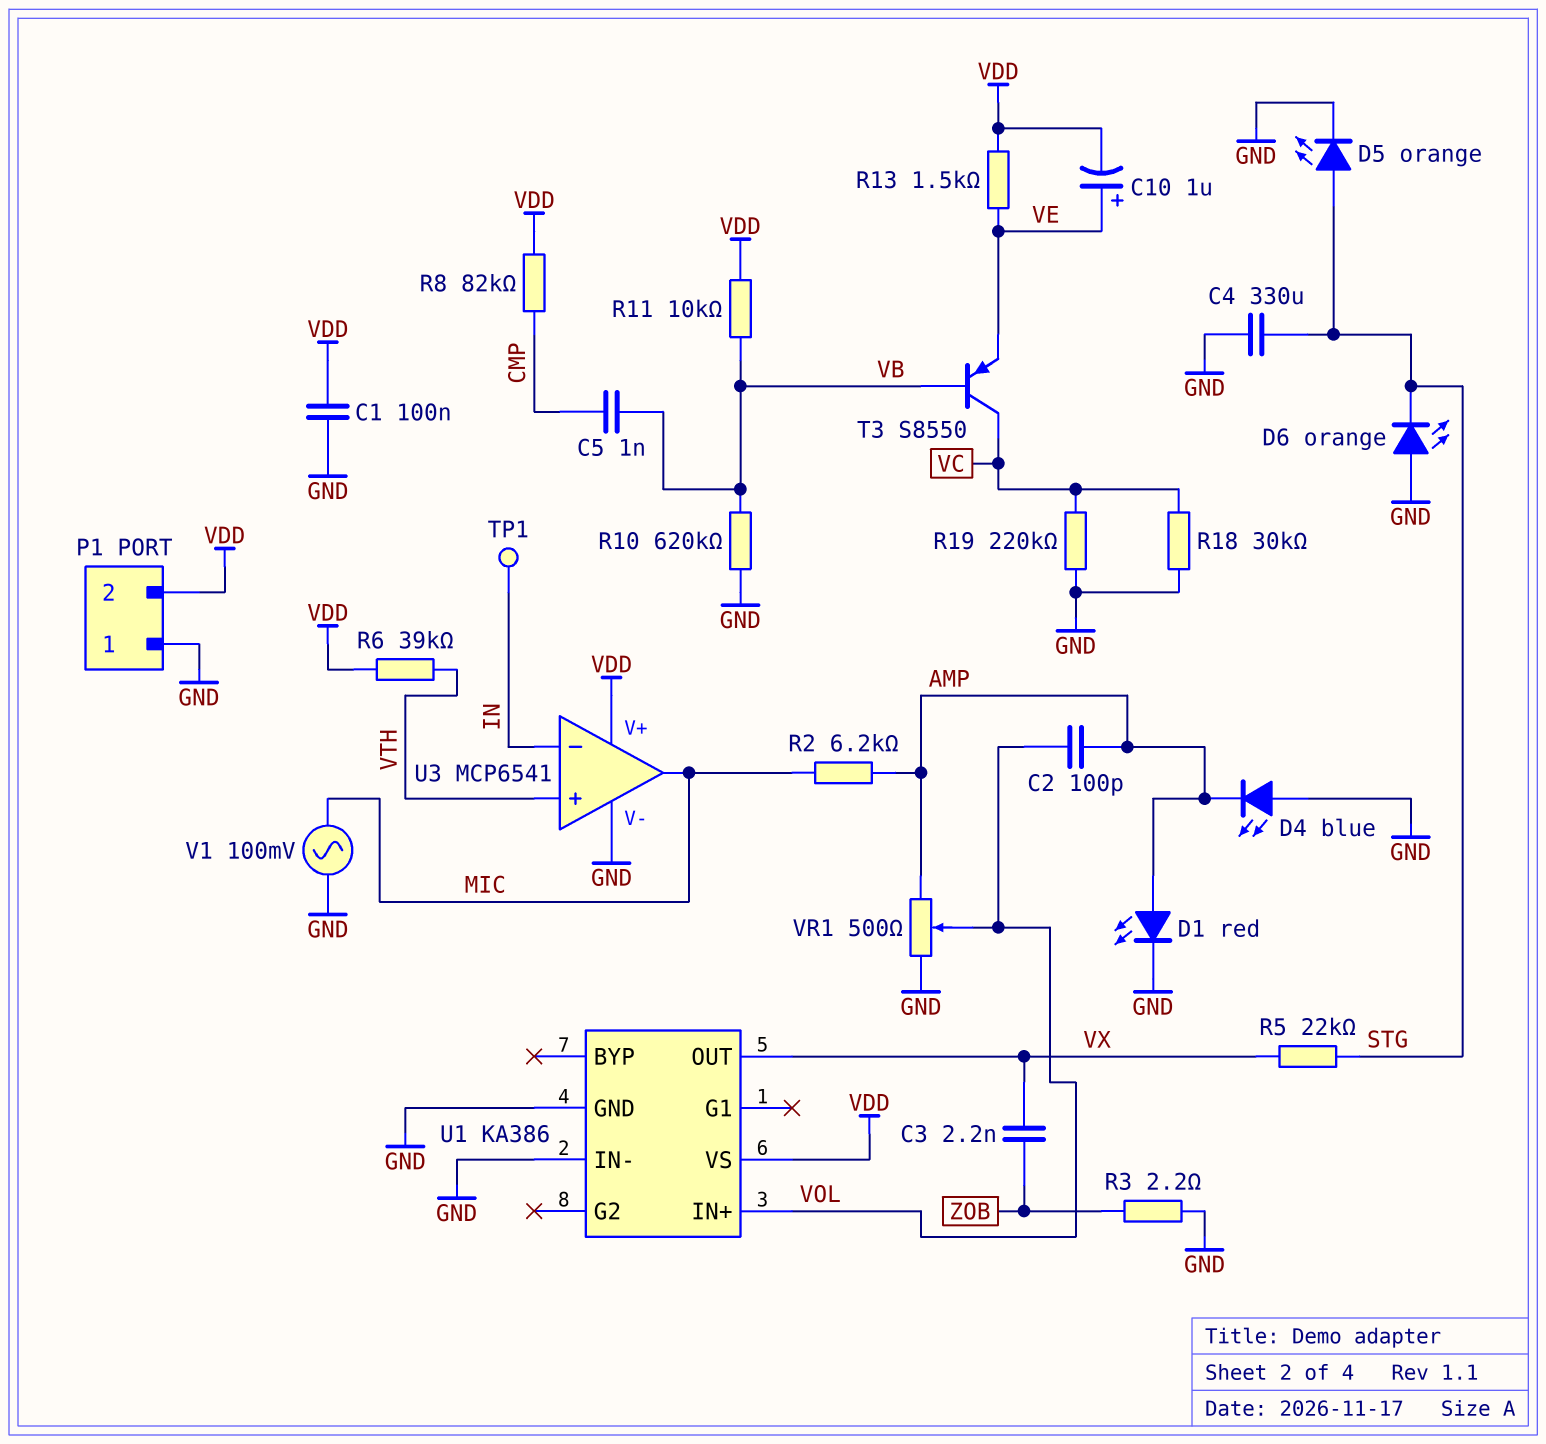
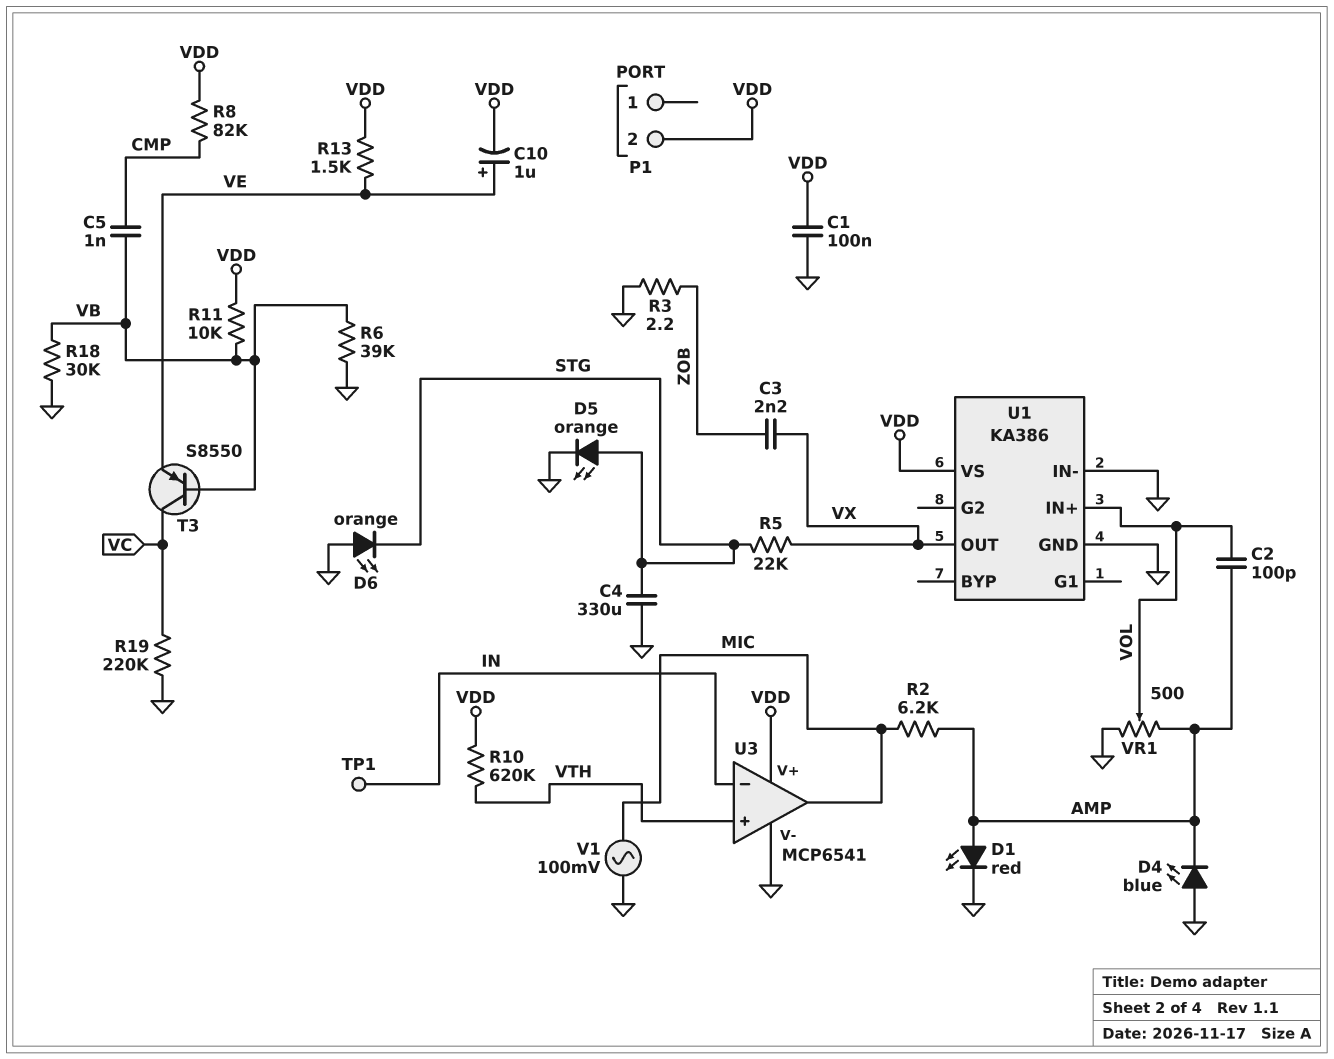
P1 pin 1: GND -> none
R6: 39k (VDD, VTH) -> 39k (GND, VB)
R10: 620k (GND, VB) -> 620k (VDD, VTH)
R18: 30k (GND, VC) -> 30k (GND, VB)

